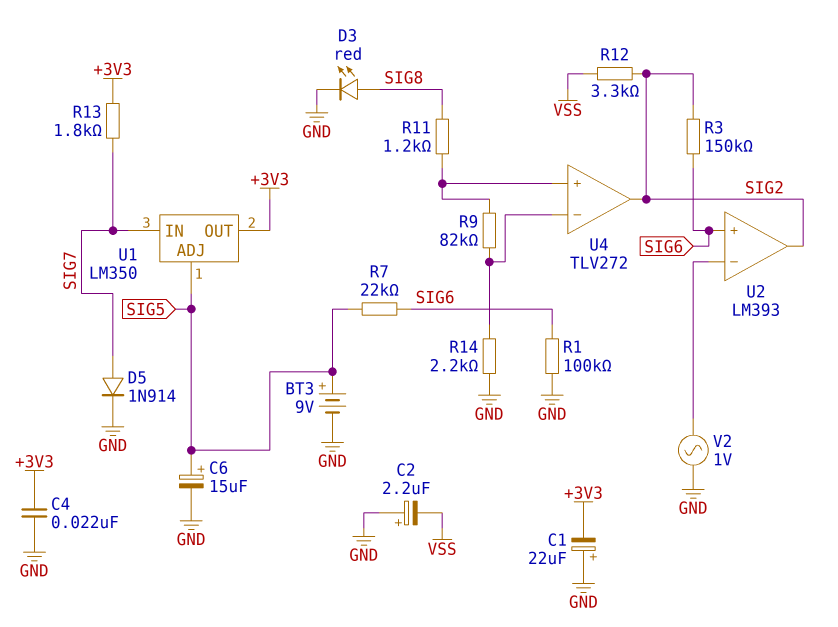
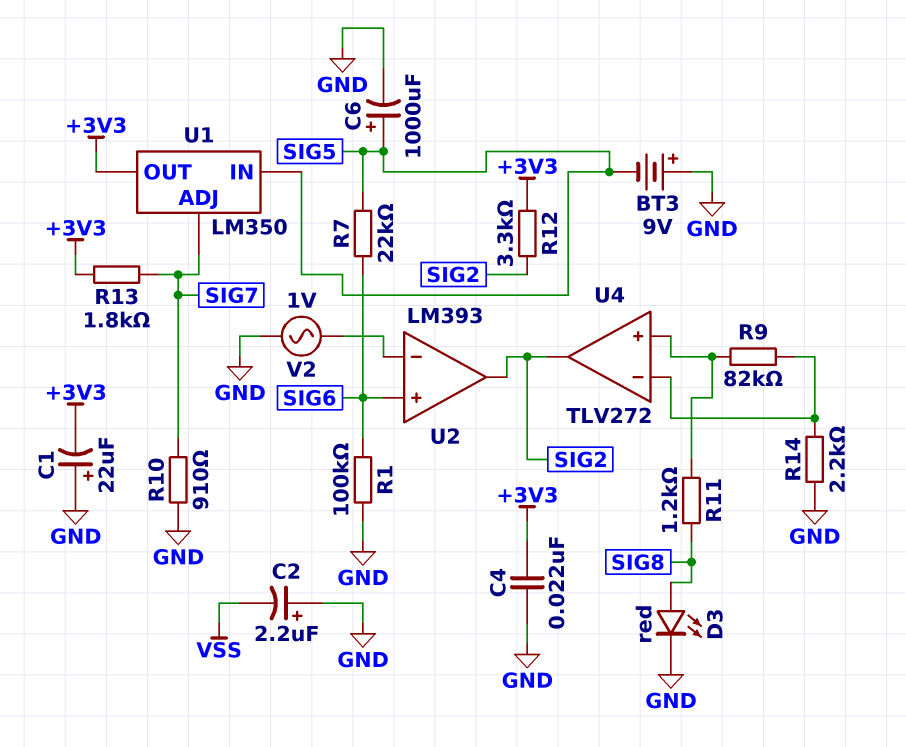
BT3: 9V (plus SIG5, minus GND) -> 9V (plus GND, minus SIG5)
C6: 15uF (plus SIG5, minus GND) -> 1000uF (plus SIG5, minus GND)
D5: diode 1N914 (A SIG7, K GND) -> none
R3: 150k (SIG2, SIG6) -> none
R10: none -> 910 (GND, SIG7)
R12: 3.3k (SIG2, VSS) -> 3.3k (+3V3, SIG2)
U1 pin ADJ: SIG5 -> SIG7
U1 pin IN: SIG7 -> SIG5

